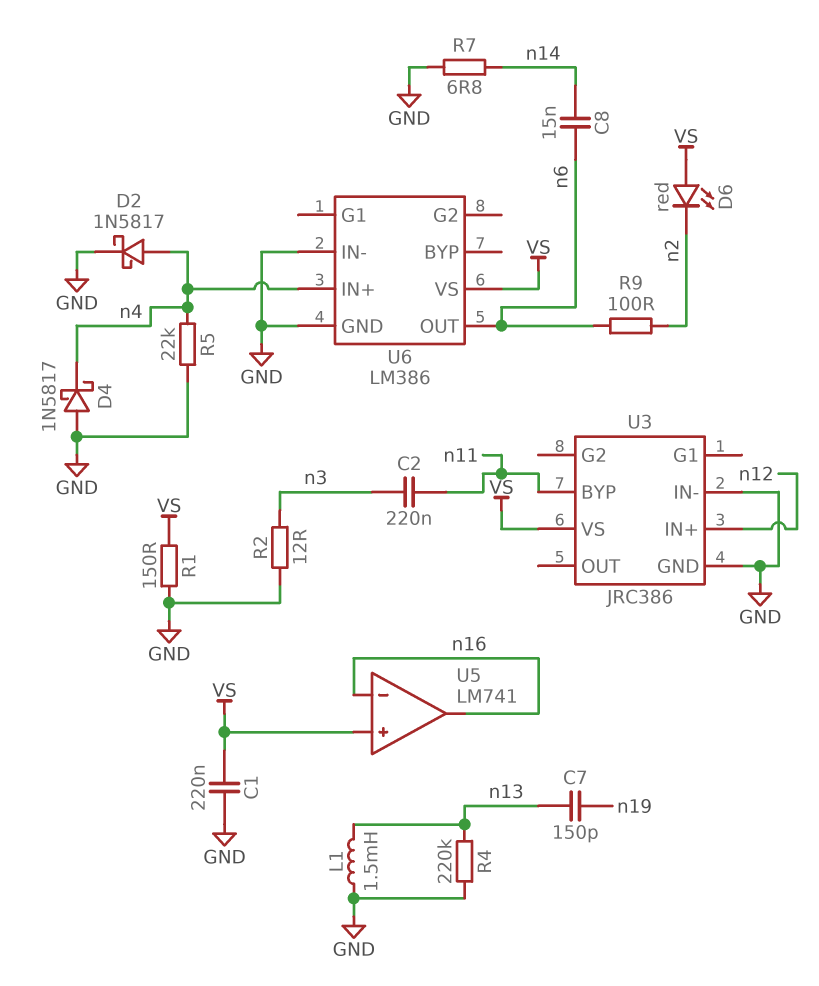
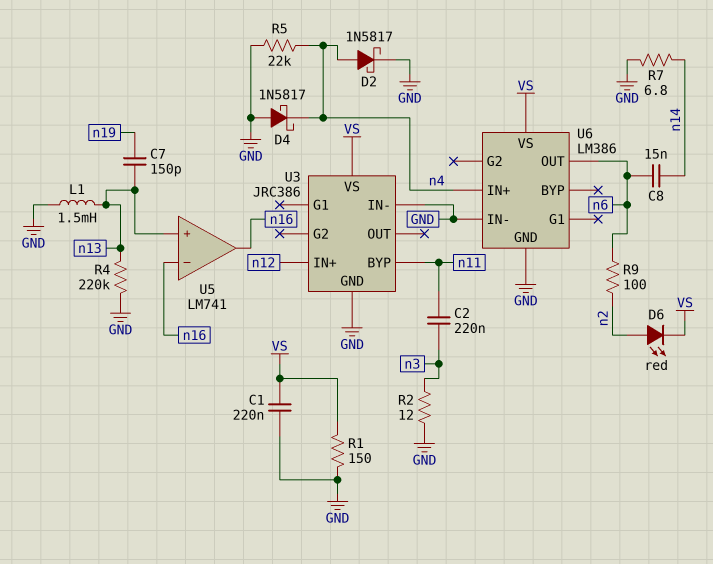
D6: LED red (A VS, K n2) -> LED red (A n2, K VS)
U5 pin in+: VS -> n13

